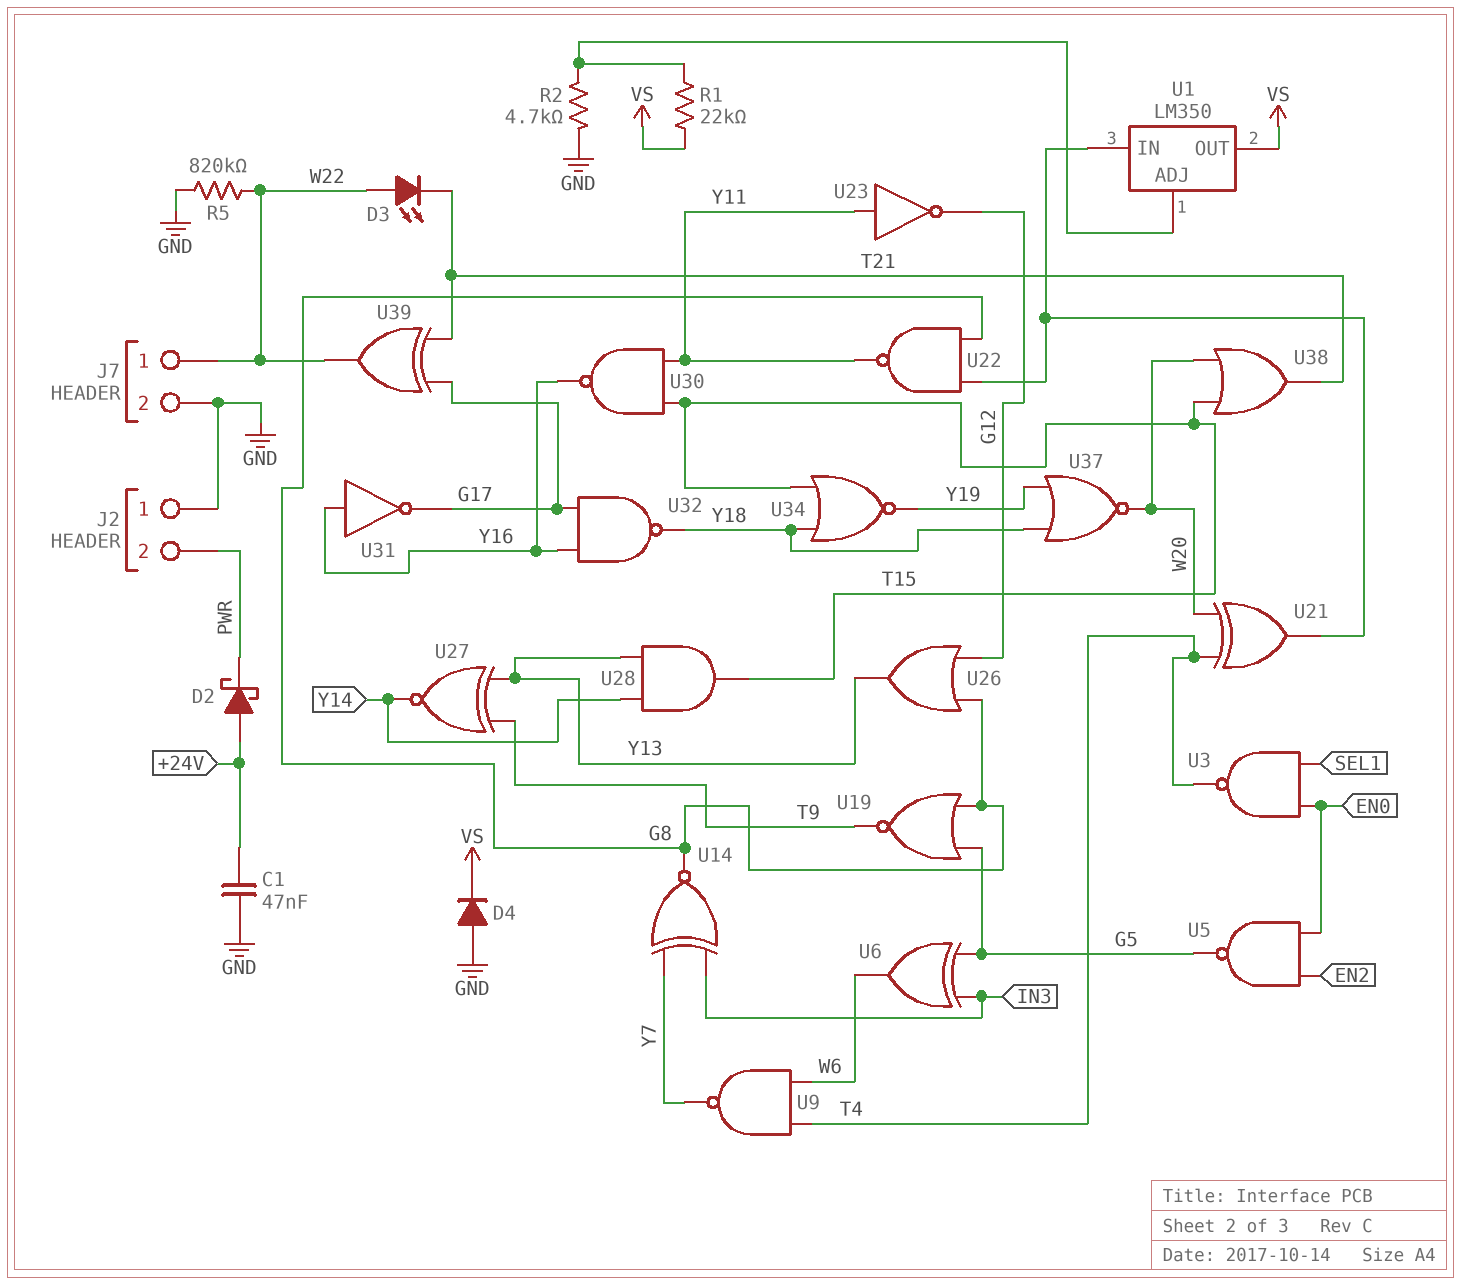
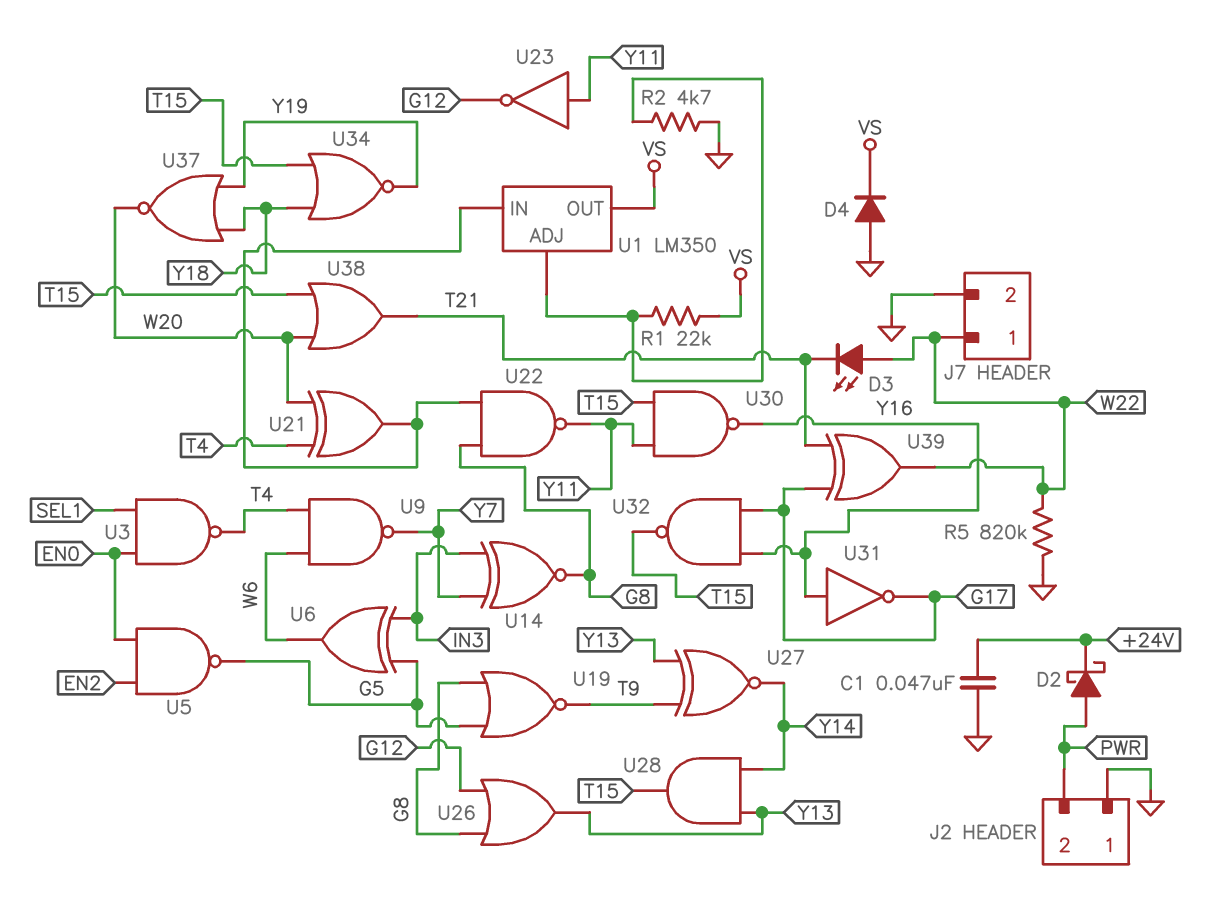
D2: schottky (A +24V, K PWR) -> schottky (A PWR, K +24V)
U32: NAND (in G17, in Y16, out Y18) -> NAND (in G17, in Y16, out T15)

